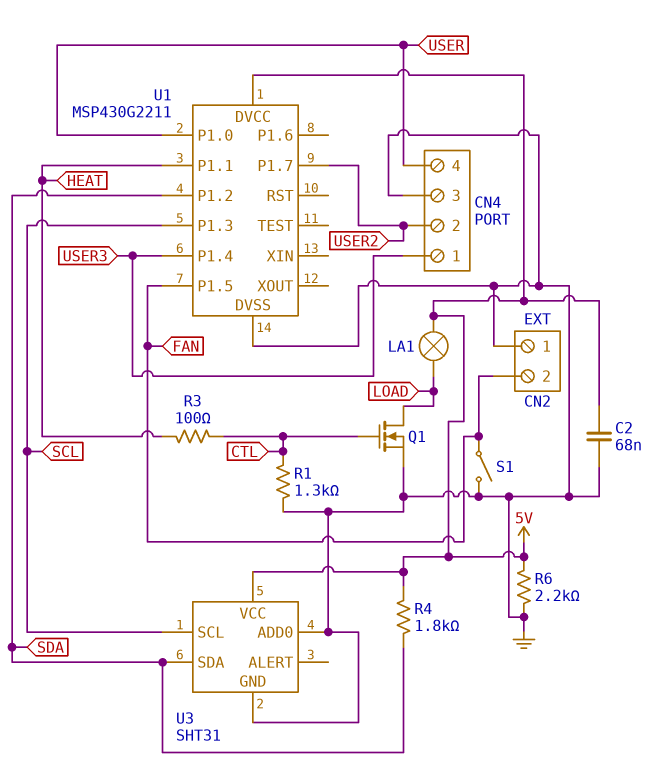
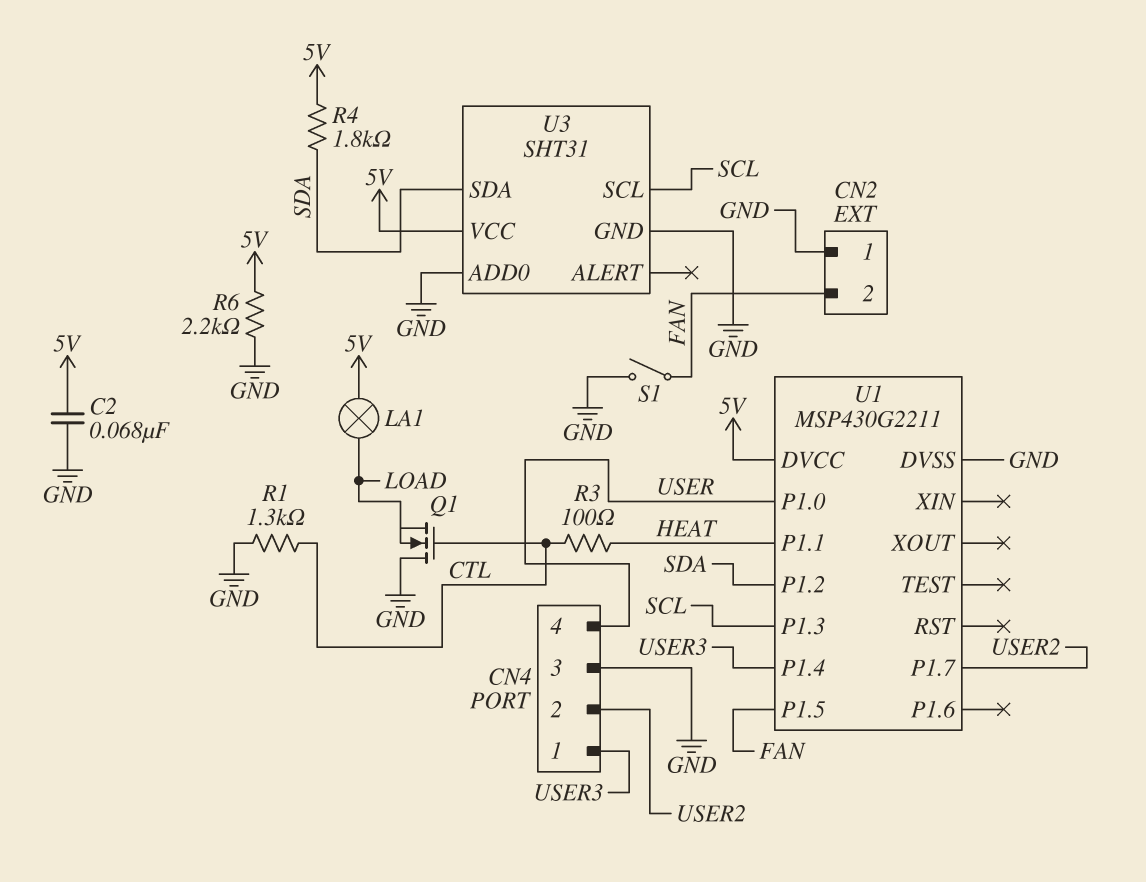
Q1: NMOS (G CTL, D LOAD, S GND) -> NMOS (G CTL, D GND, S LOAD)

